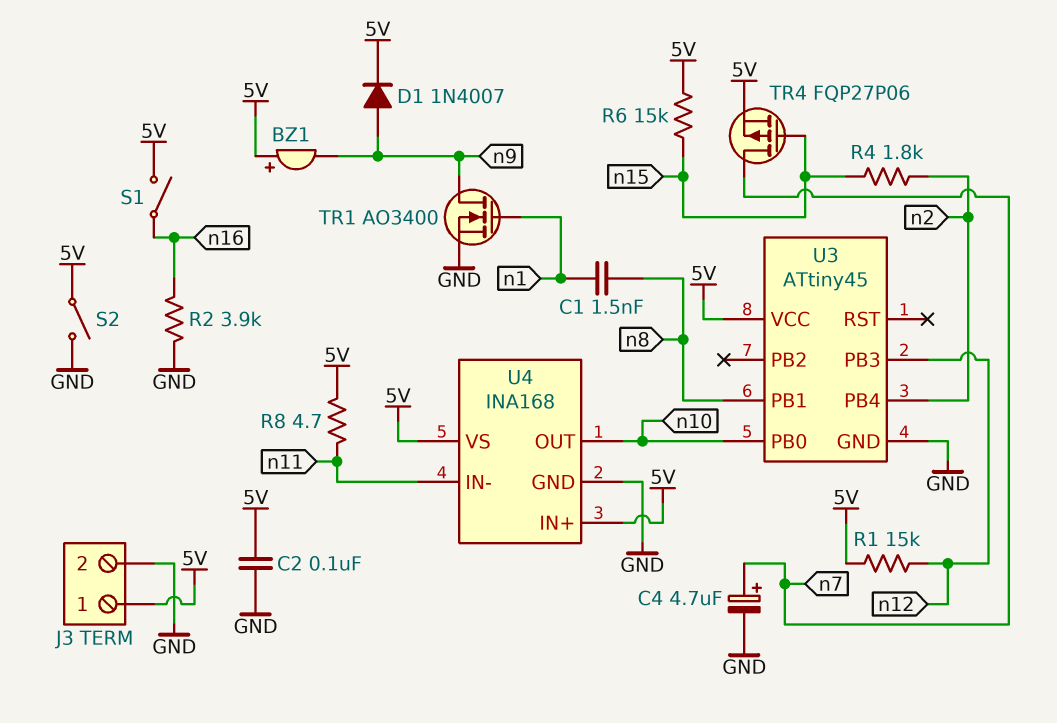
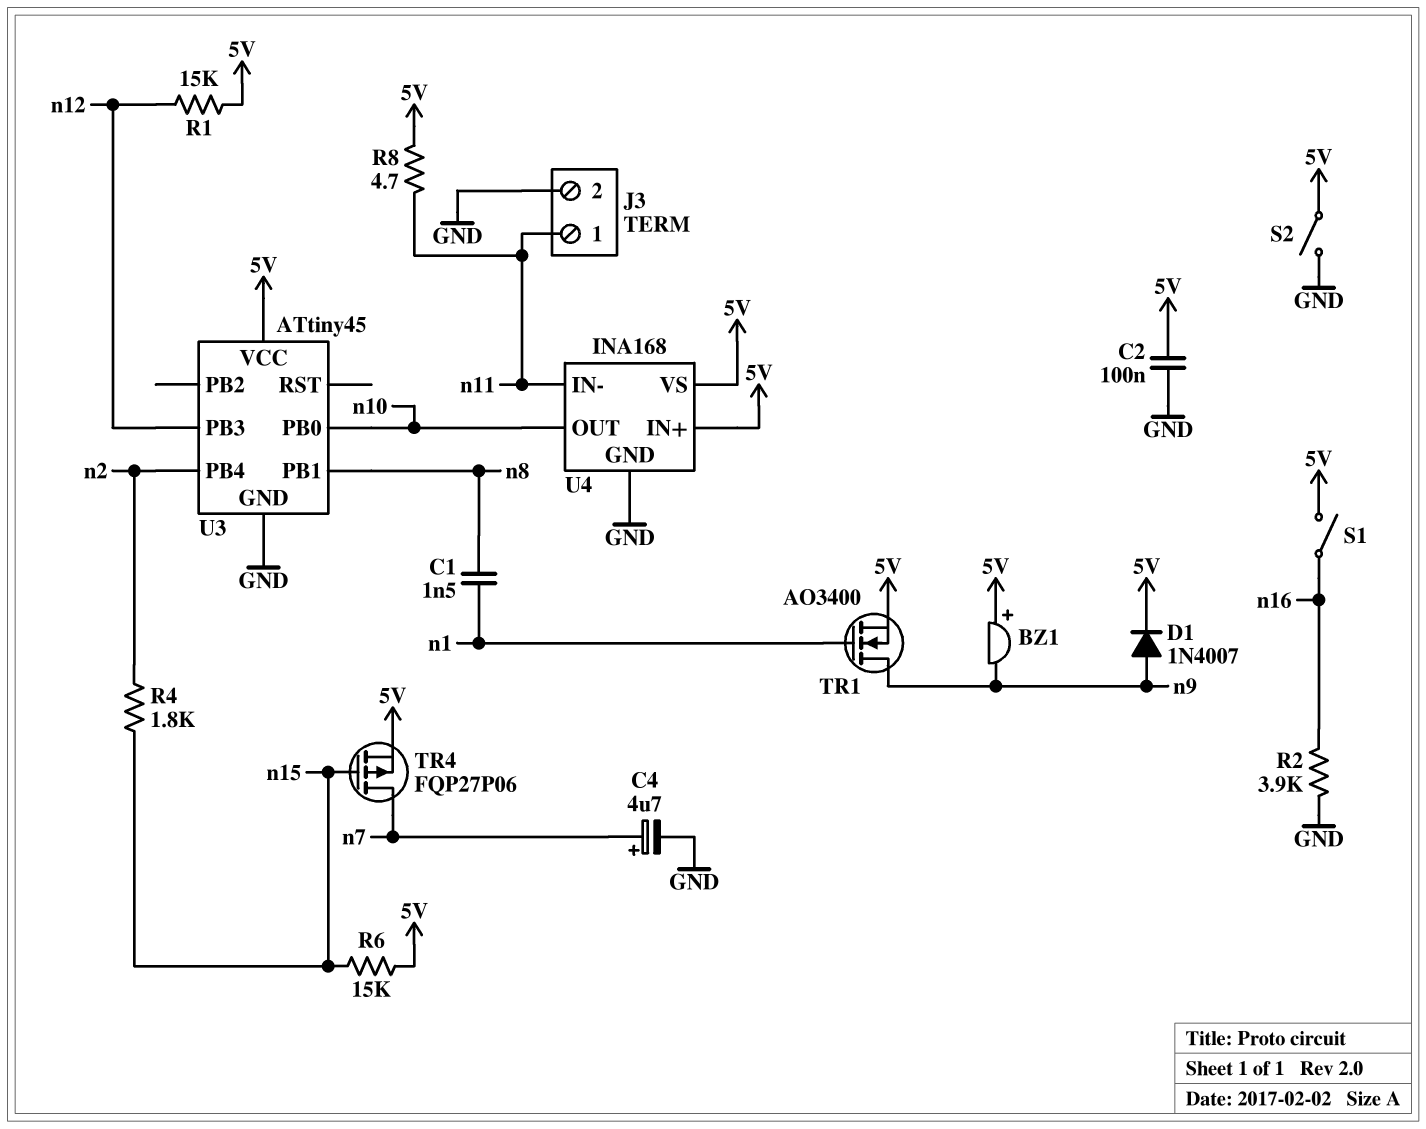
J3 pin 1: 5V -> n11
TR1: NMOS AO3400 (G n1, D n9, S GND) -> NMOS AO3400 (G n1, D n9, S 5V)

